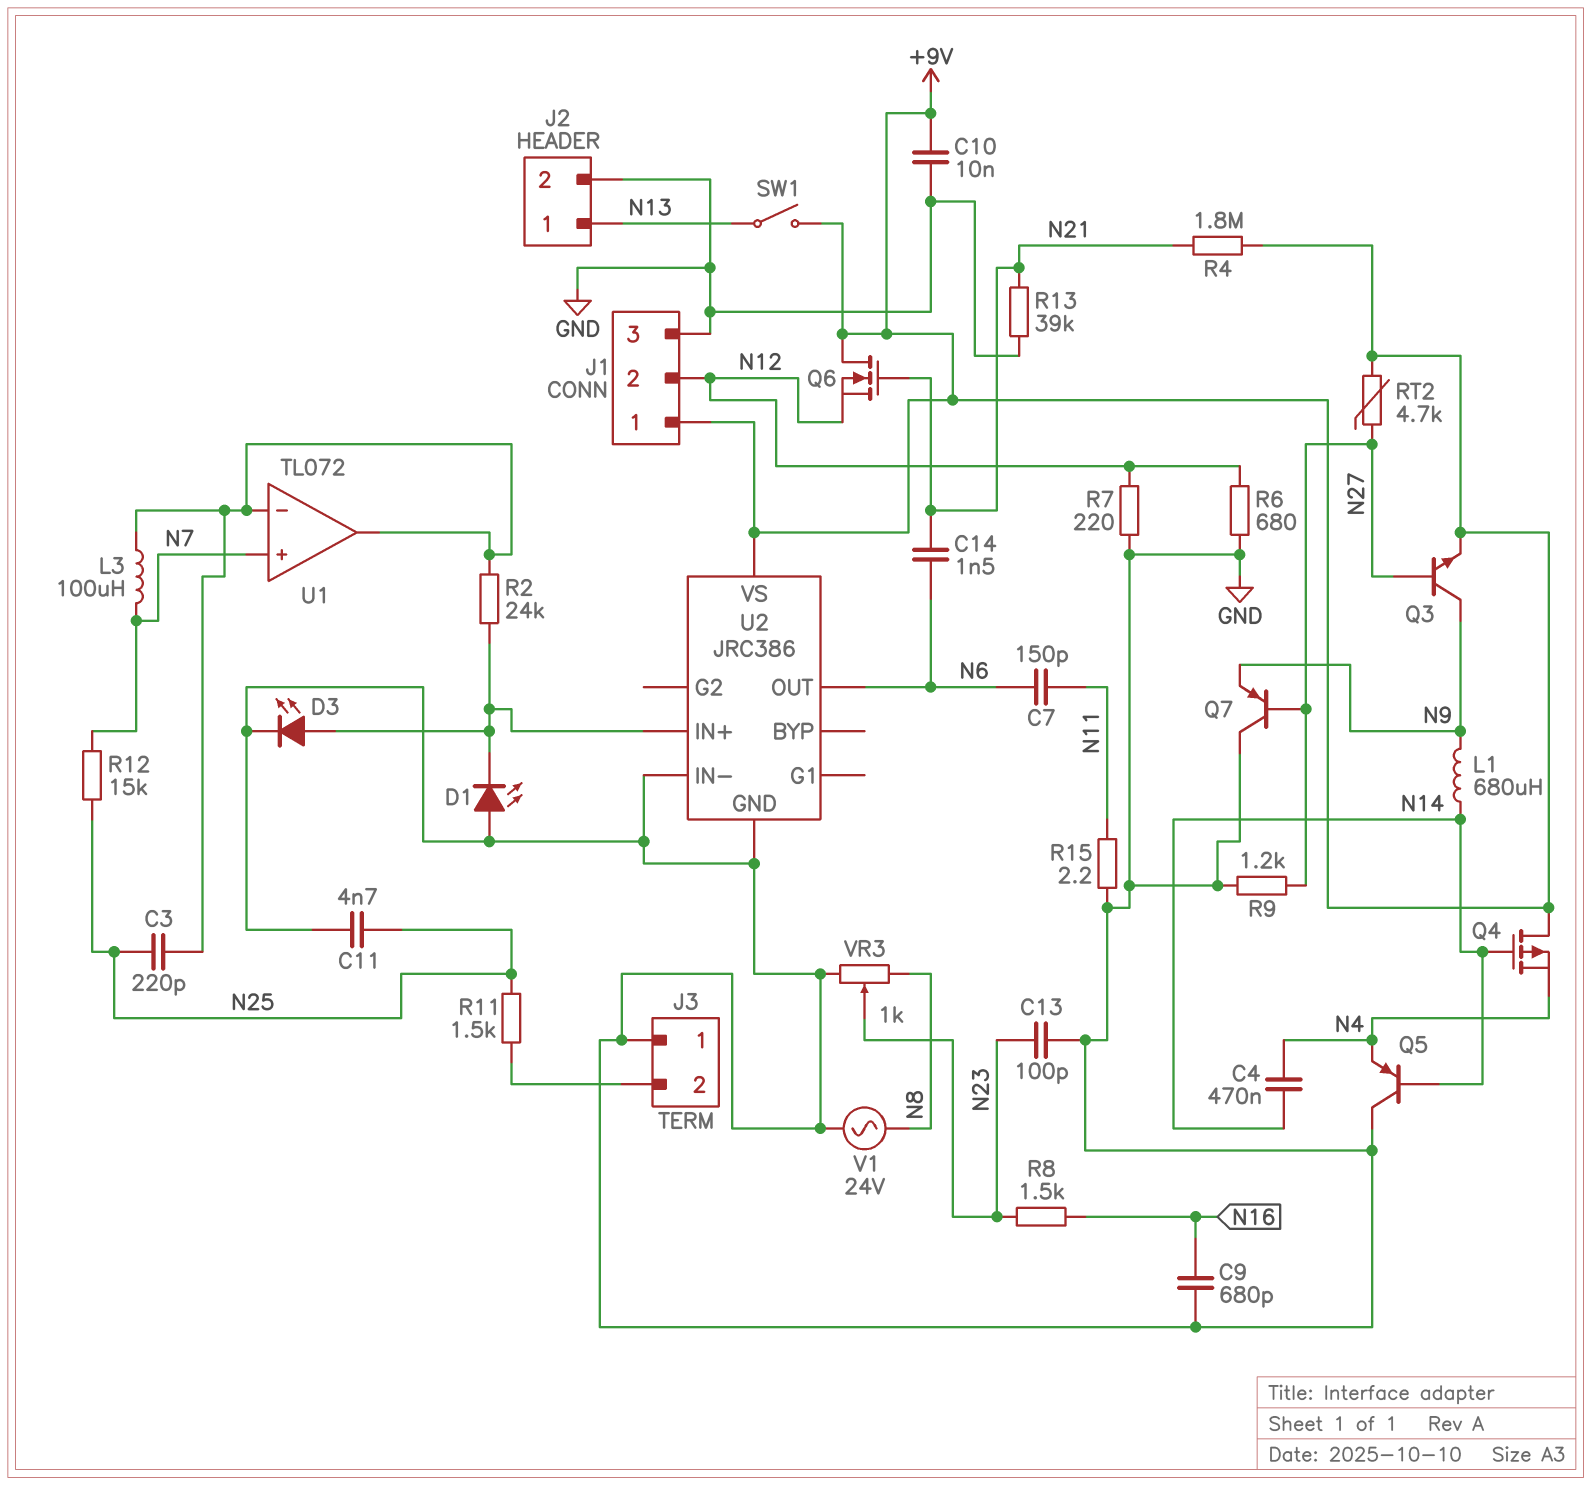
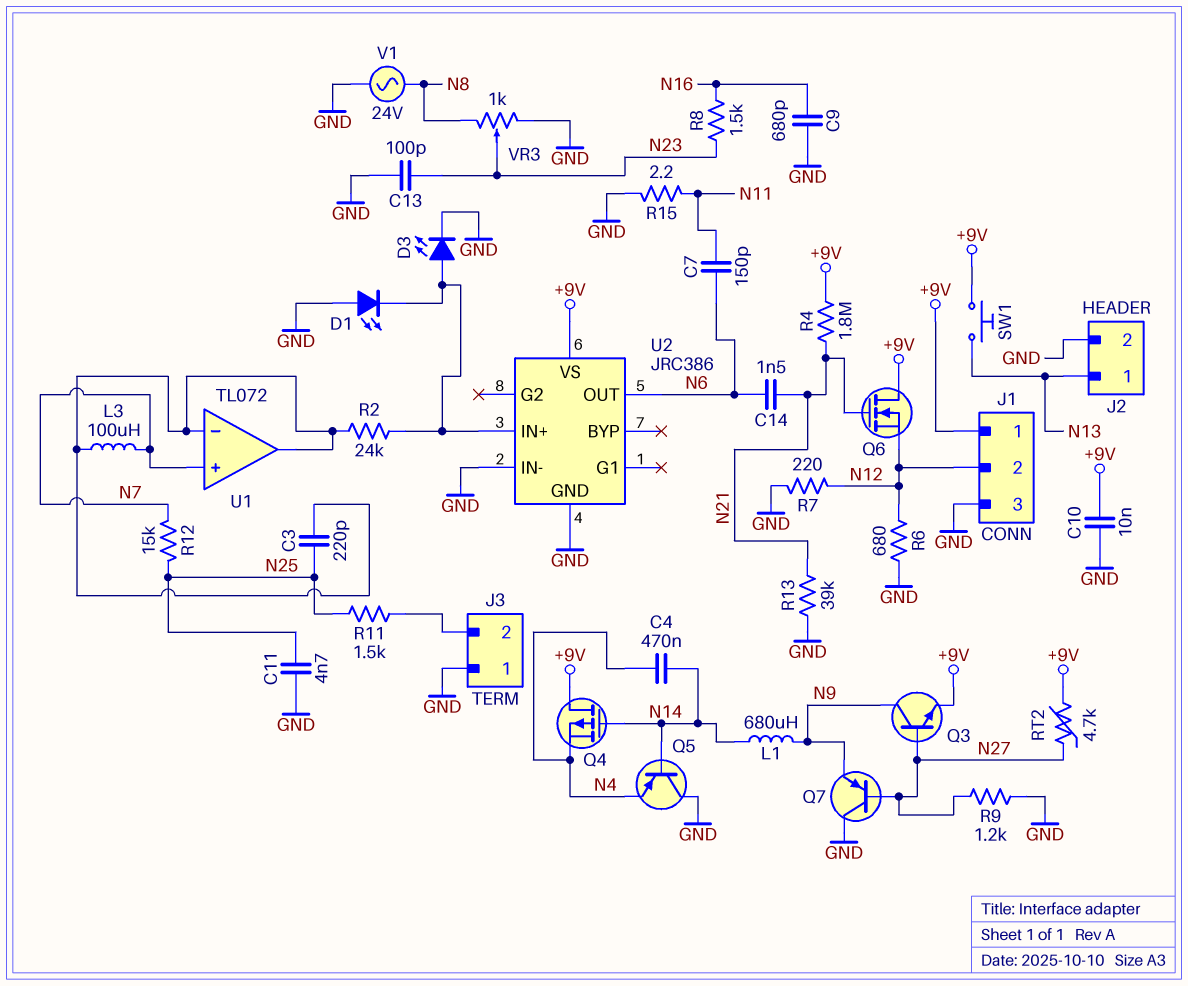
SW1: switch (+9V, N13) -> button (+9V, N13)

